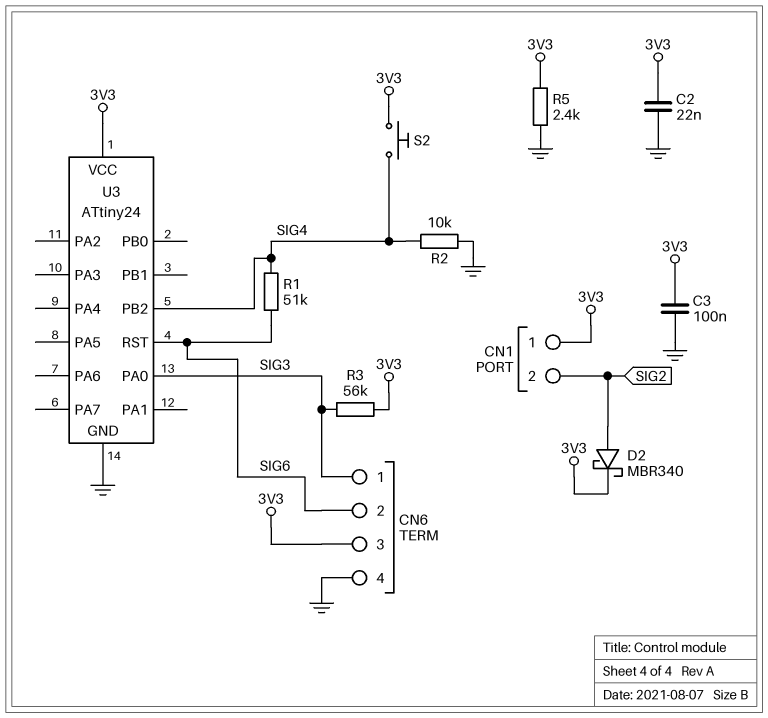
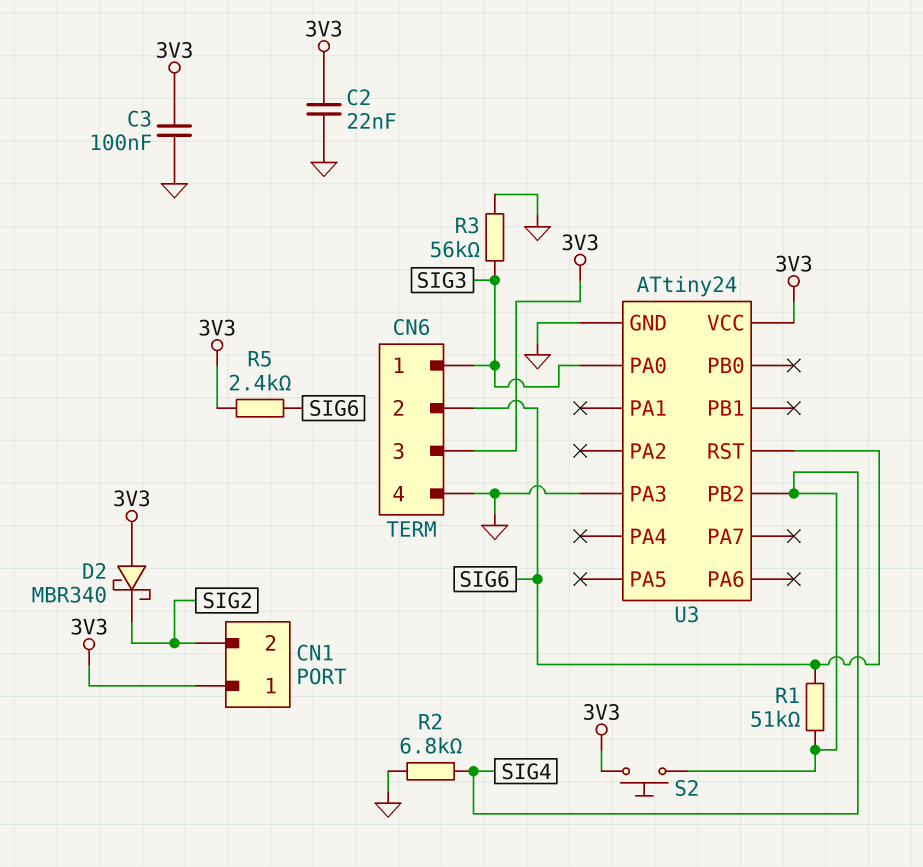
D2: schottky MBR340 (A SIG2, K 3V3) -> schottky MBR340 (A 3V3, K SIG2)
R2: 10k (GND, SIG4) -> 6.8k (GND, SIG4)
R3: 56k (3V3, SIG3) -> 56k (GND, SIG3)
R5: 2.4k (3V3, GND) -> 2.4k (3V3, SIG6)
U3 pin PA3: none -> GND

